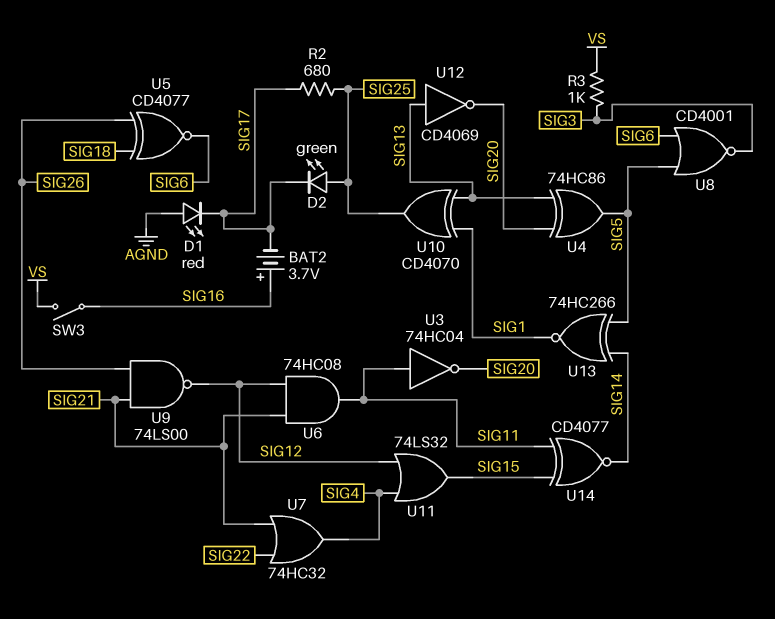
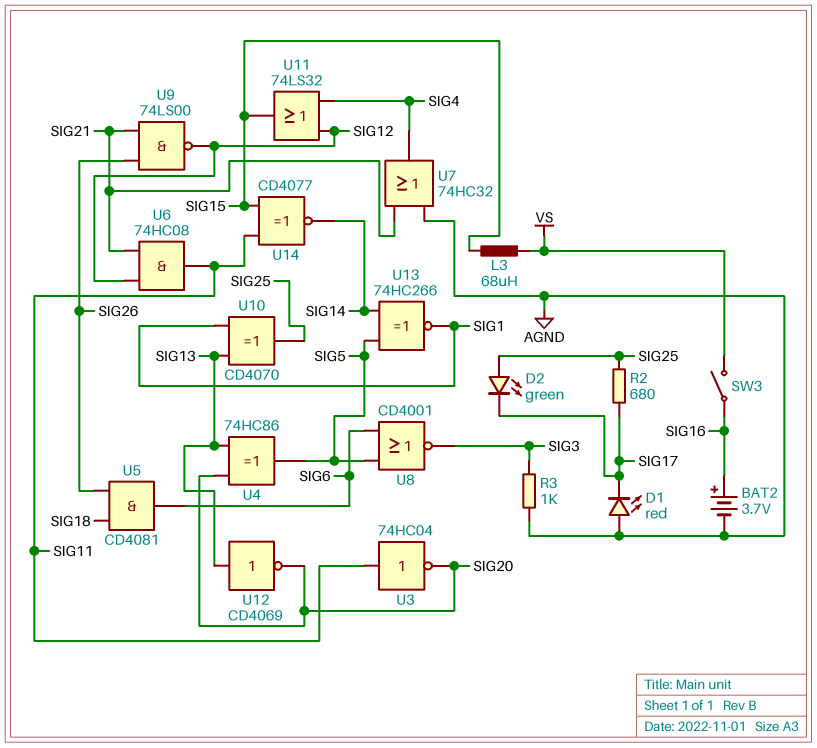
BAT2: 3.7V (plus SIG16, minus SIG17) -> 3.7V (plus SIG16, minus AGND)
L3: none -> 68uH (SIG15, VS)
R3: 1k (SIG3, VS) -> 1k (AGND, SIG3)
U5: XNOR CD4077 (in SIG18, in SIG26, out SIG6) -> AND CD4081 (in SIG18, in SIG26, out SIG6)
U7: OR 74HC32 (in SIG21, in SIG22, out SIG4) -> OR 74HC32 (in AGND, in SIG21, out SIG4)

